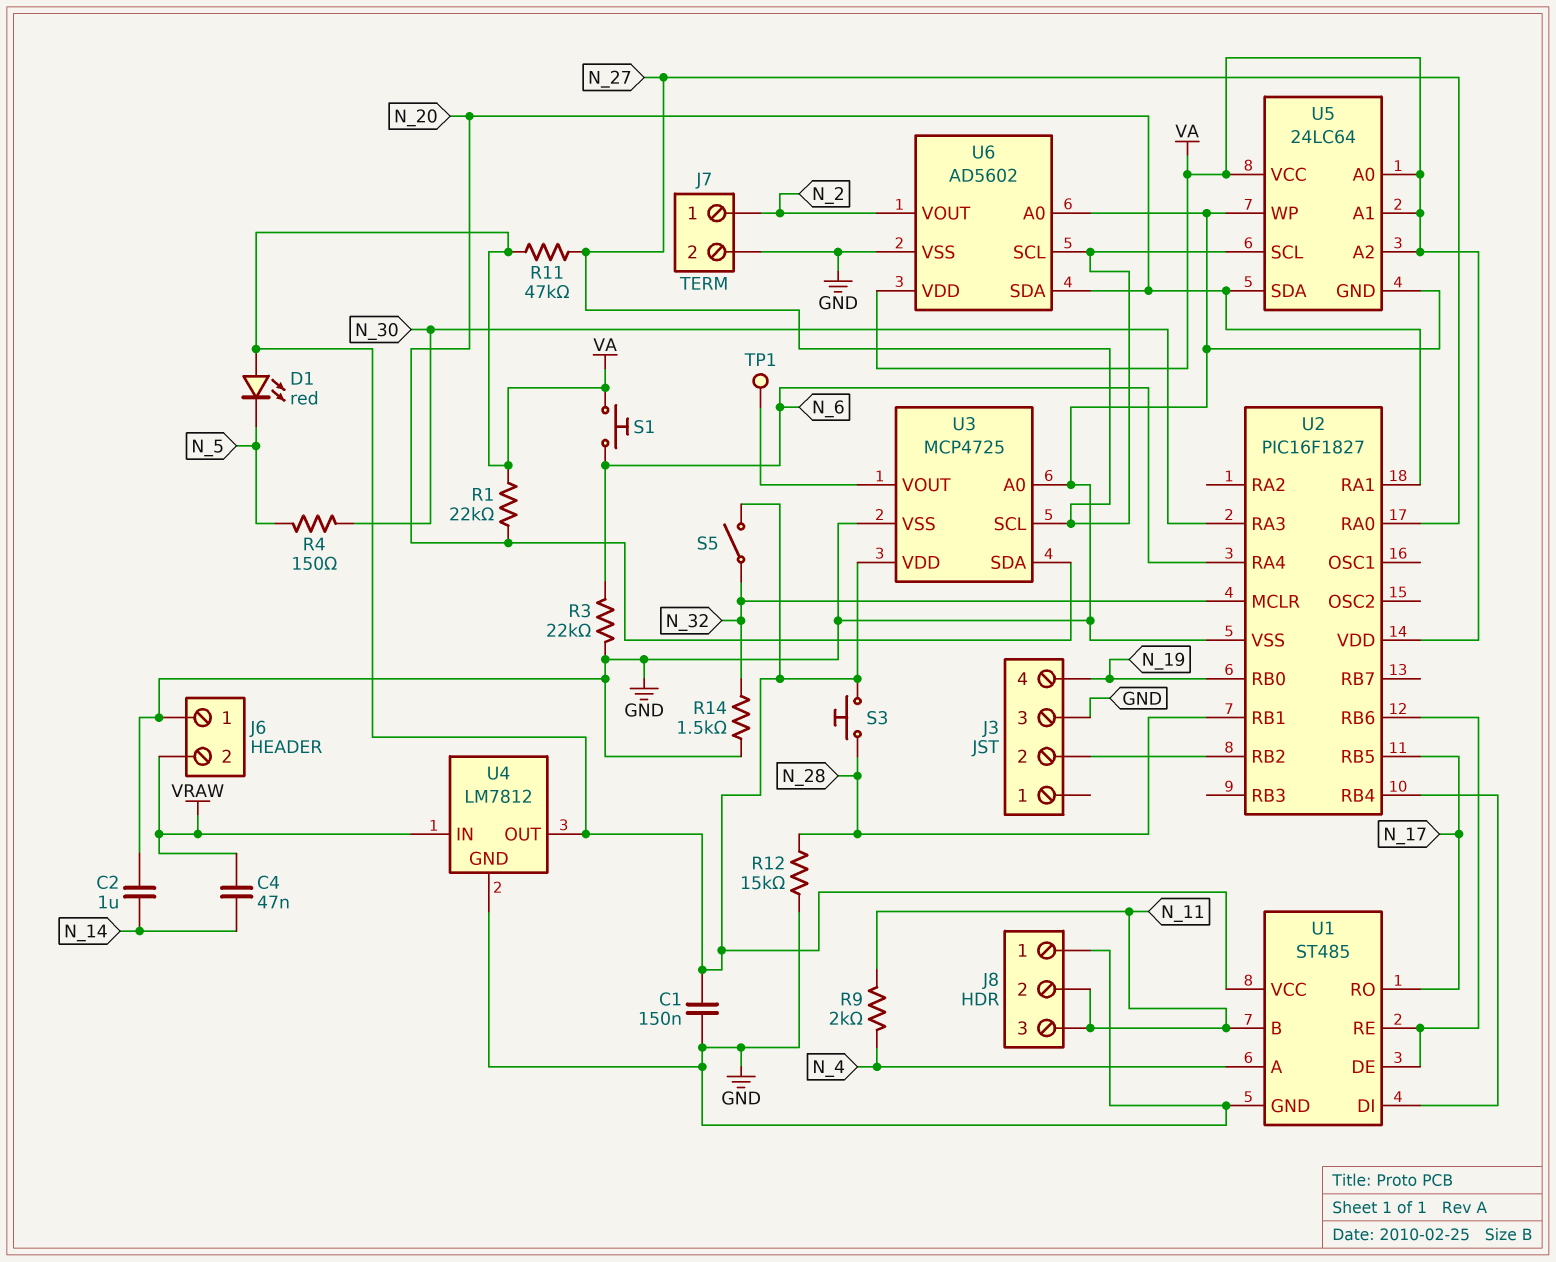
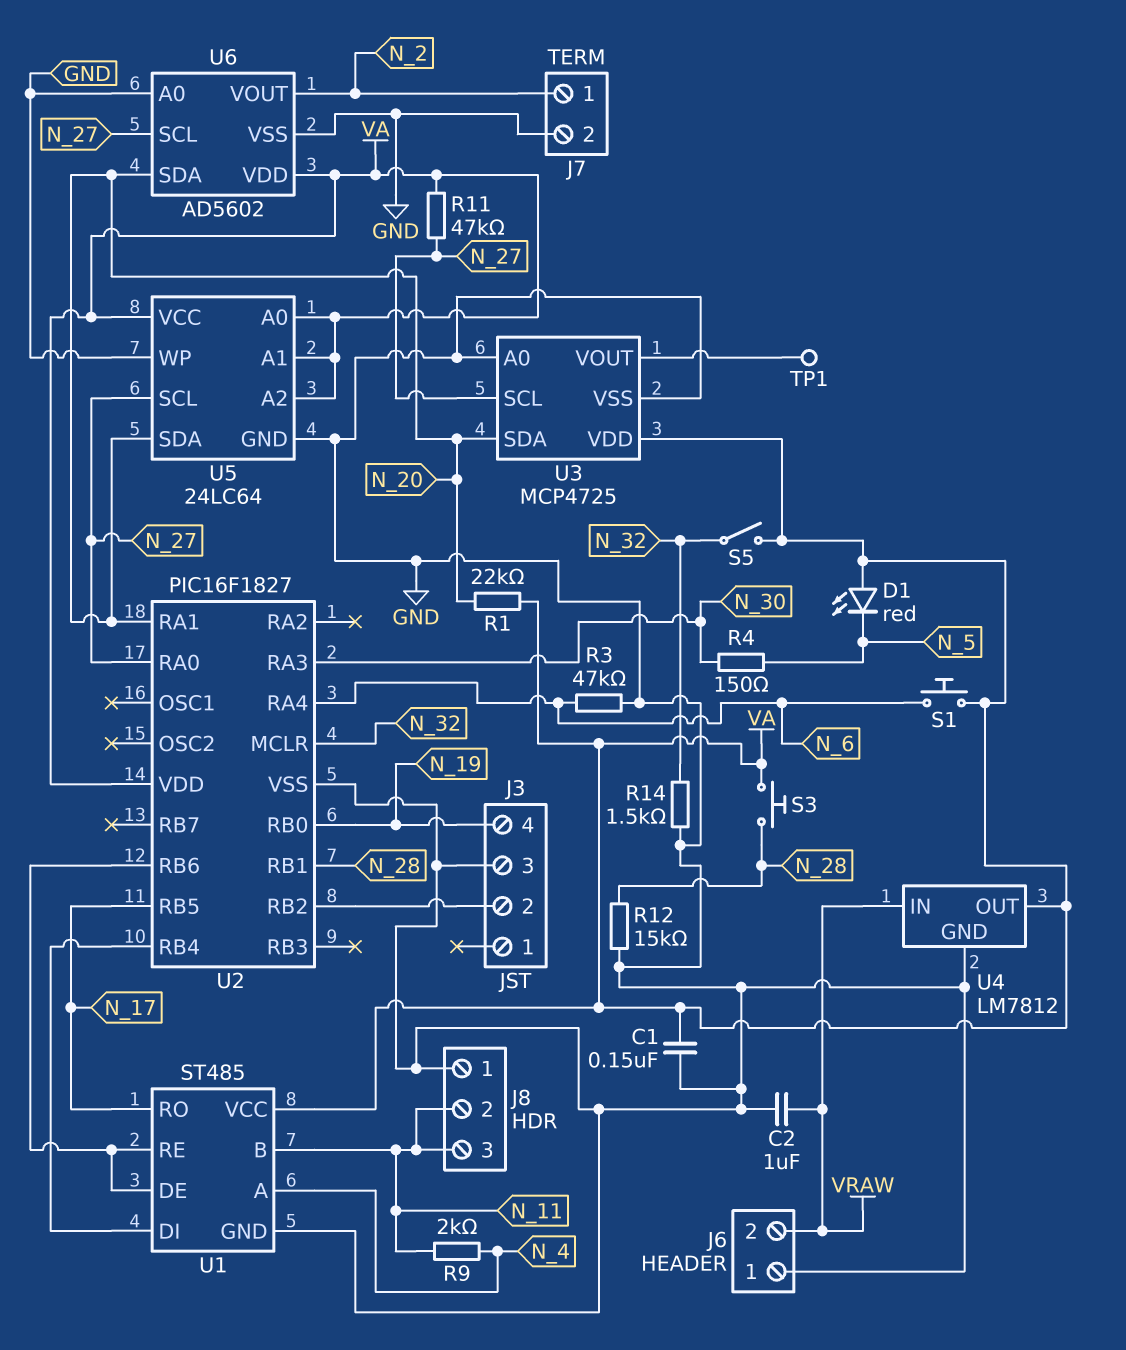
C2: 1uF (GND, N_14) -> 1uF (GND, VRAW)
C4: 47nF (N_14, VRAW) -> none
R3: 22k (GND, N_6) -> 47k (GND, N_6)

